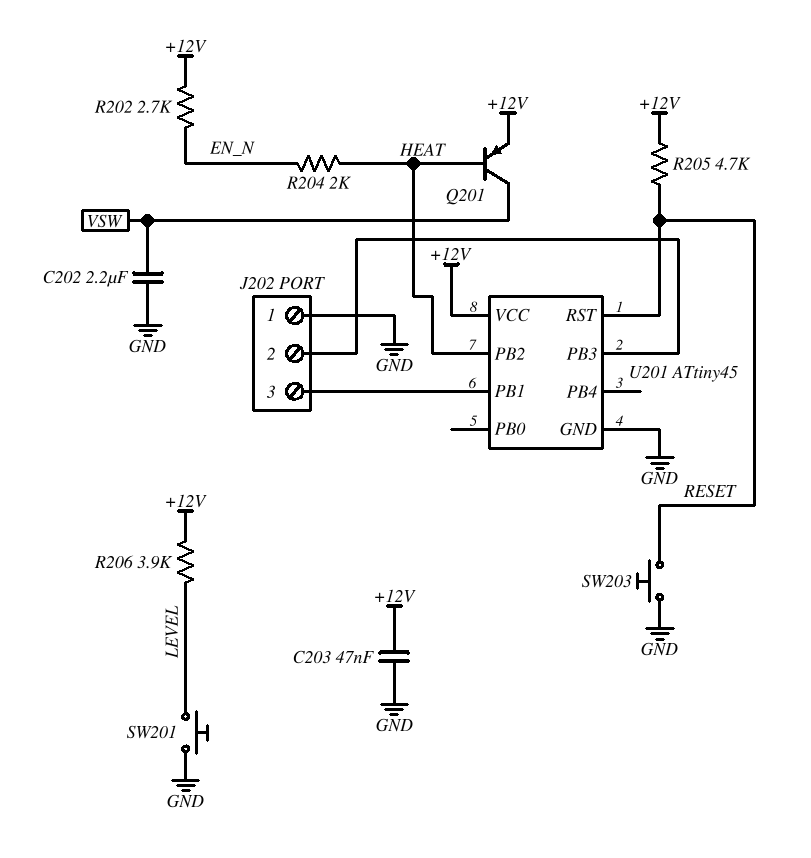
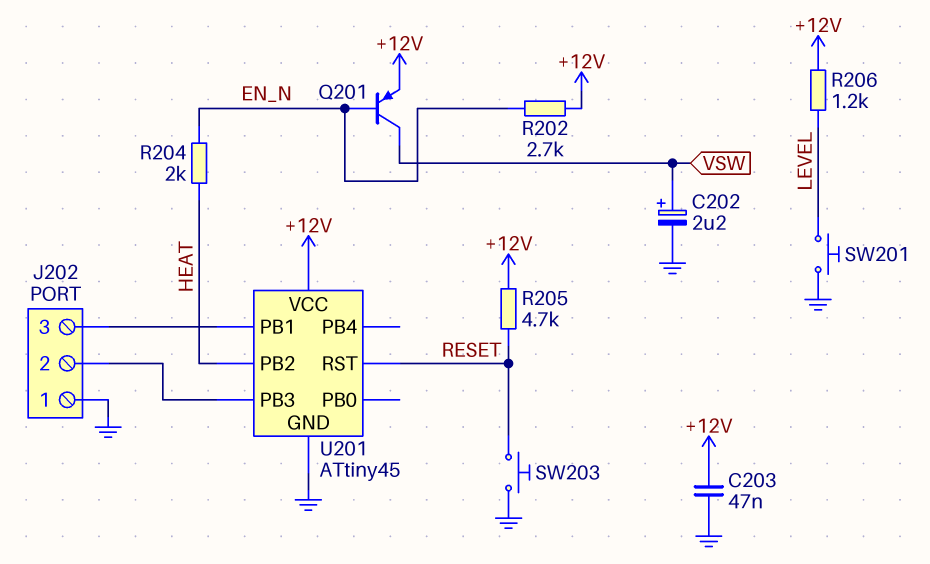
C202: 2.2uF (GND, VSW) -> 2.2uF (plus VSW, minus GND)
Q201: PNP (B HEAT, C VSW, E +12V) -> PNP (B EN_N, C VSW, E +12V)
R206: 3.9k (+12V, LEVEL) -> 1.2k (+12V, LEVEL)

